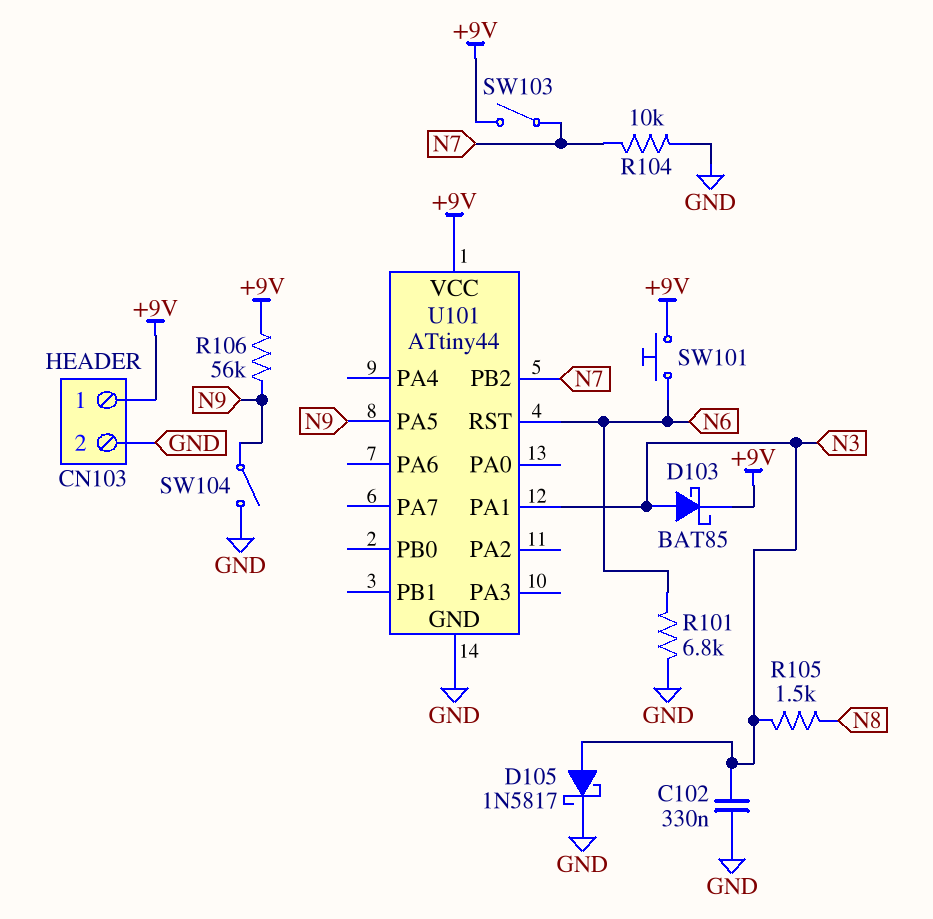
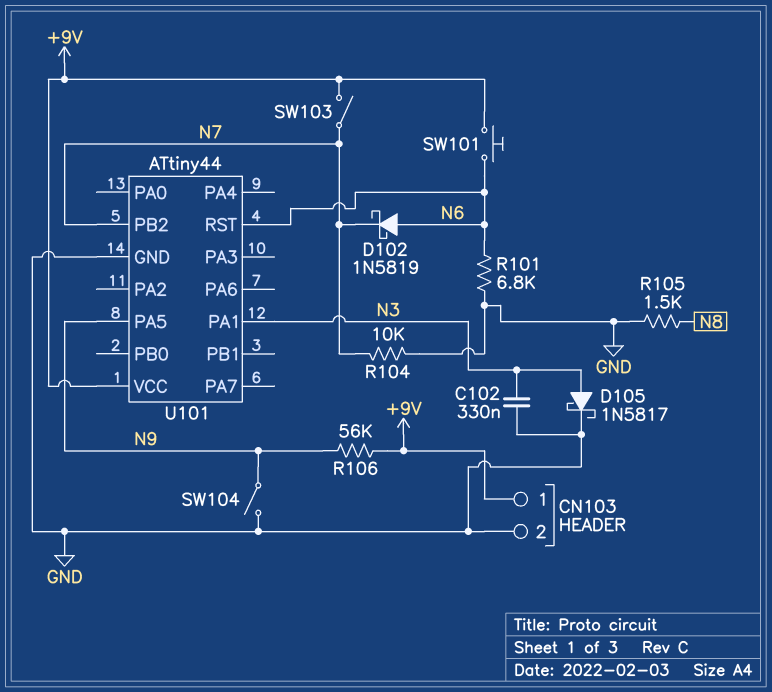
D102: none -> schottky 1N5819 (A N6, K N7)
D103: schottky BAT85 (A N3, K +9V) -> none
R105: 1.5k (N3, N8) -> 1.5k (GND, N8)

